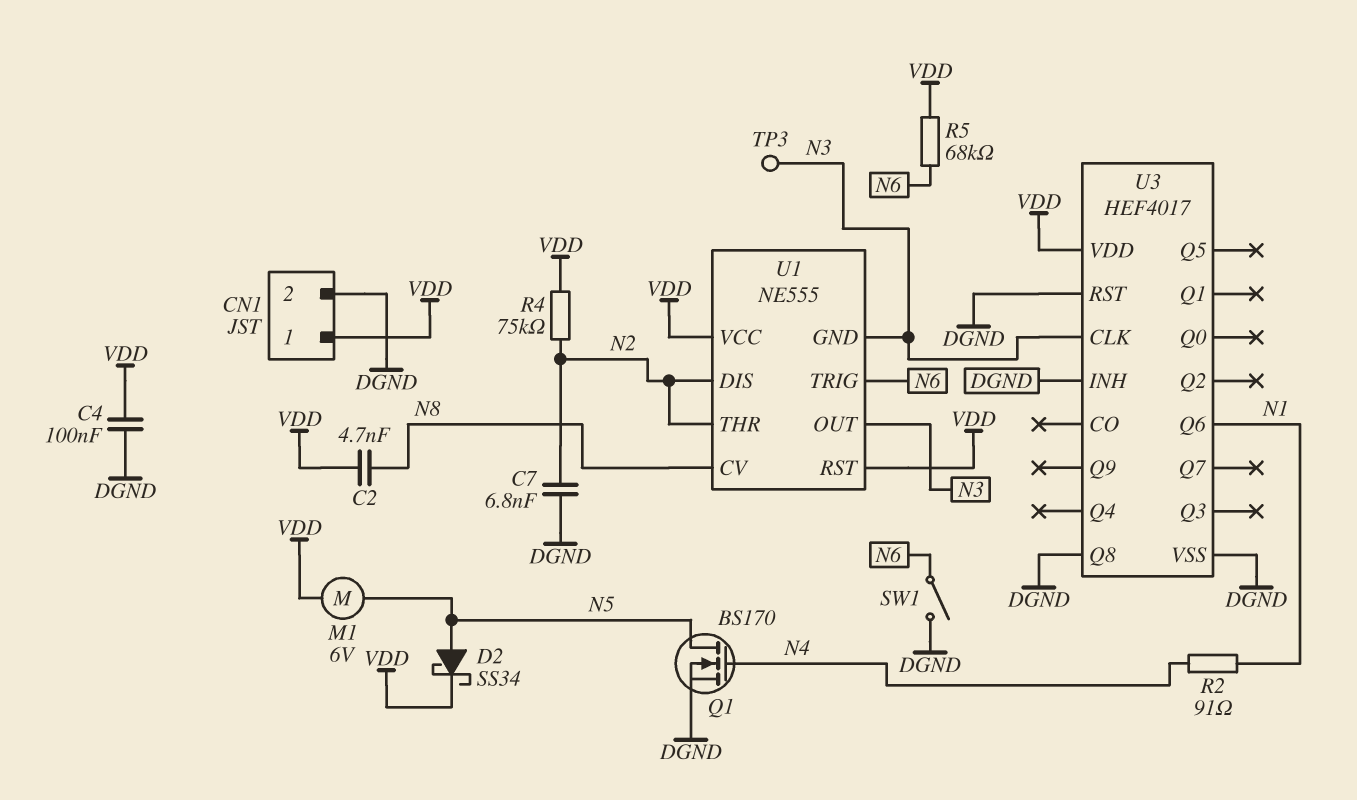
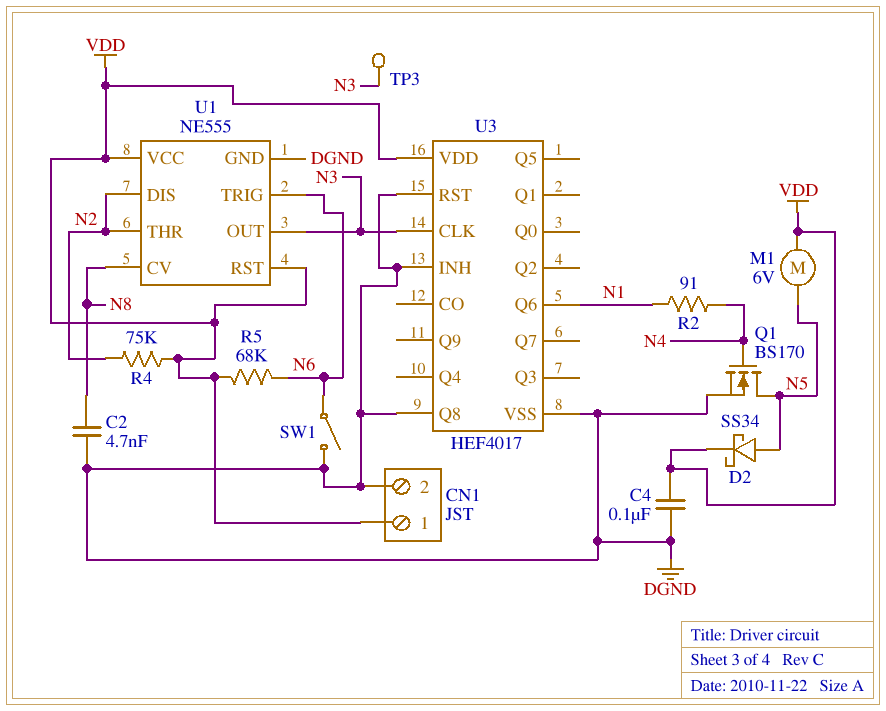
C2: 4.7nF (N8, VDD) -> 4.7nF (DGND, N8)
C7: 6.8nF (DGND, N2) -> none
U1 pin GND: N3 -> DGND

